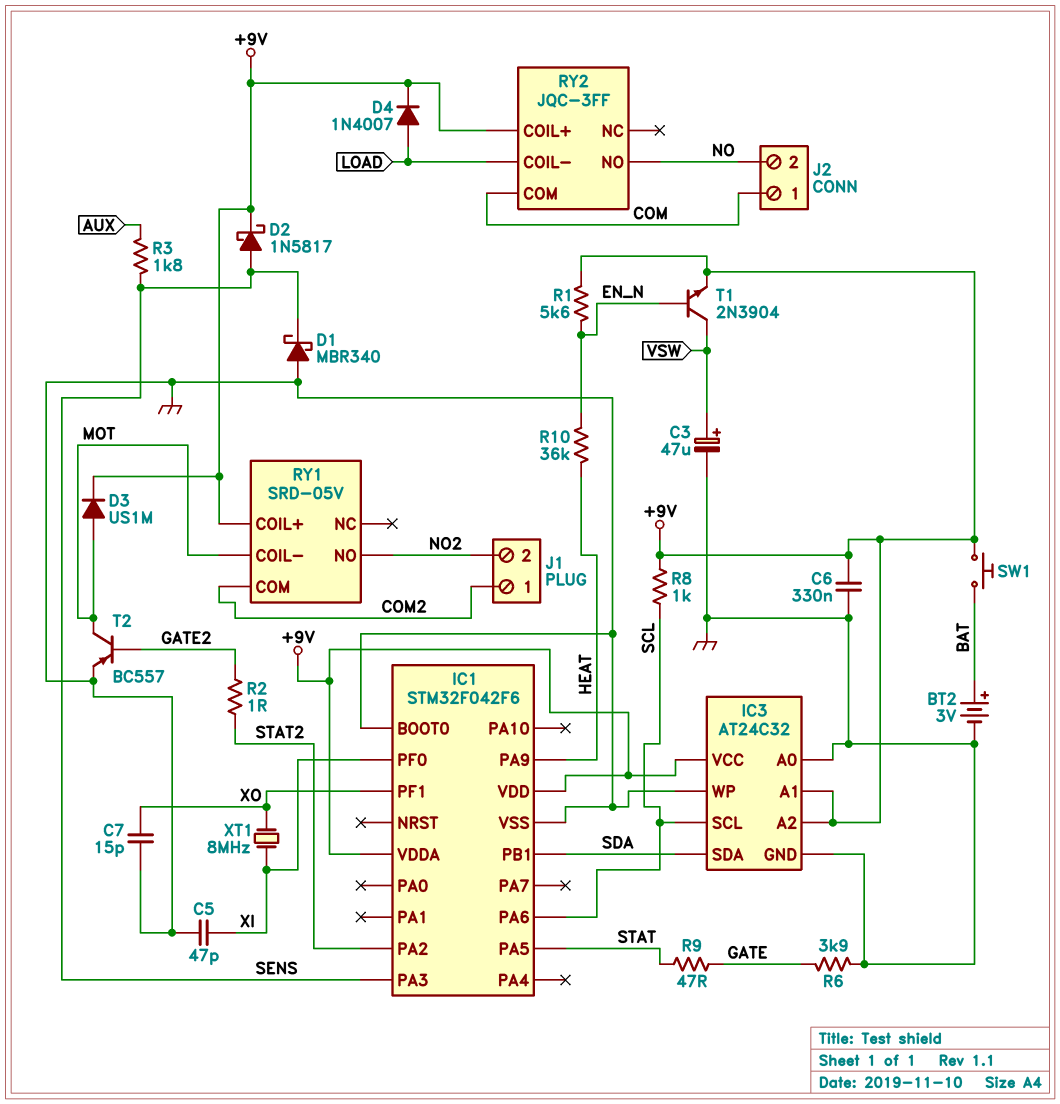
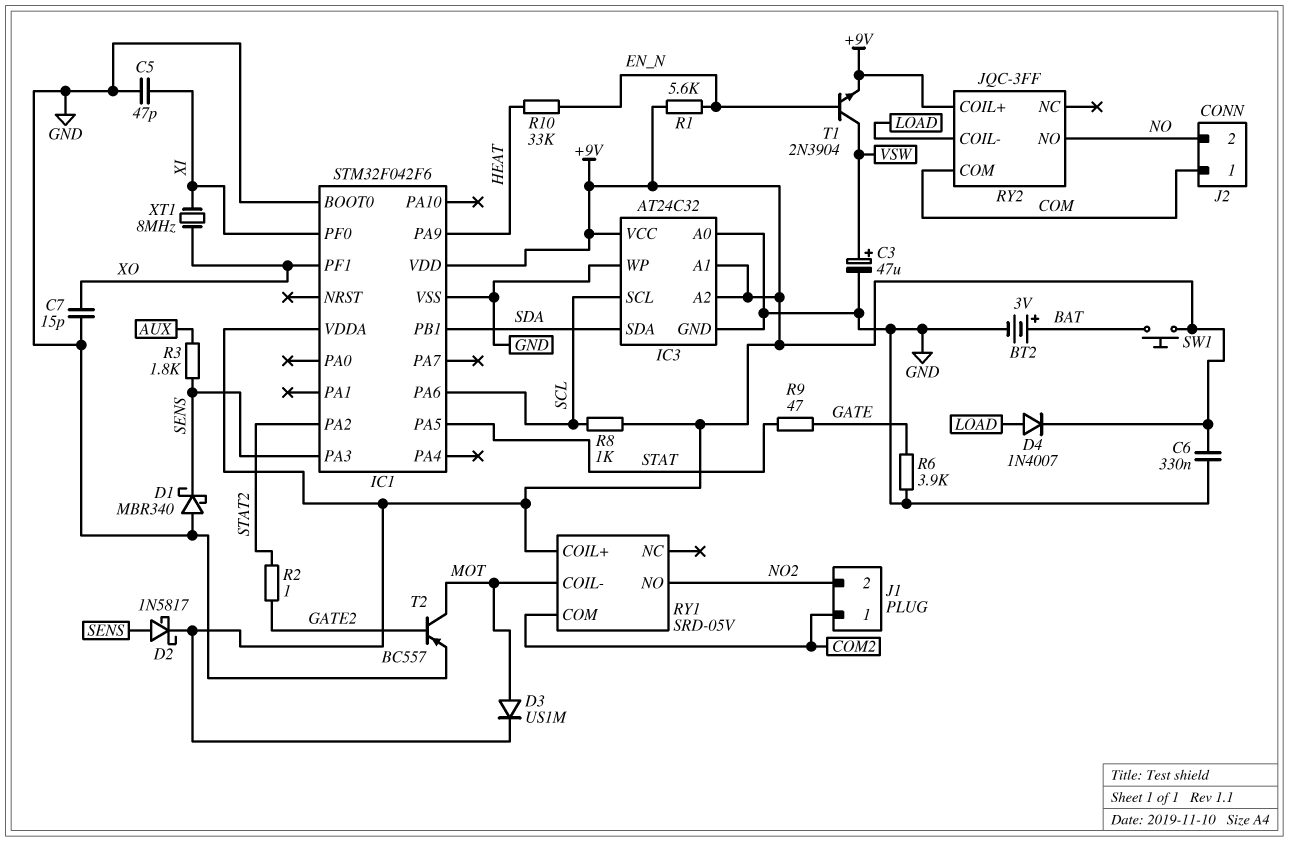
R10: 36k (EN_N, HEAT) -> 33k (EN_N, HEAT)

